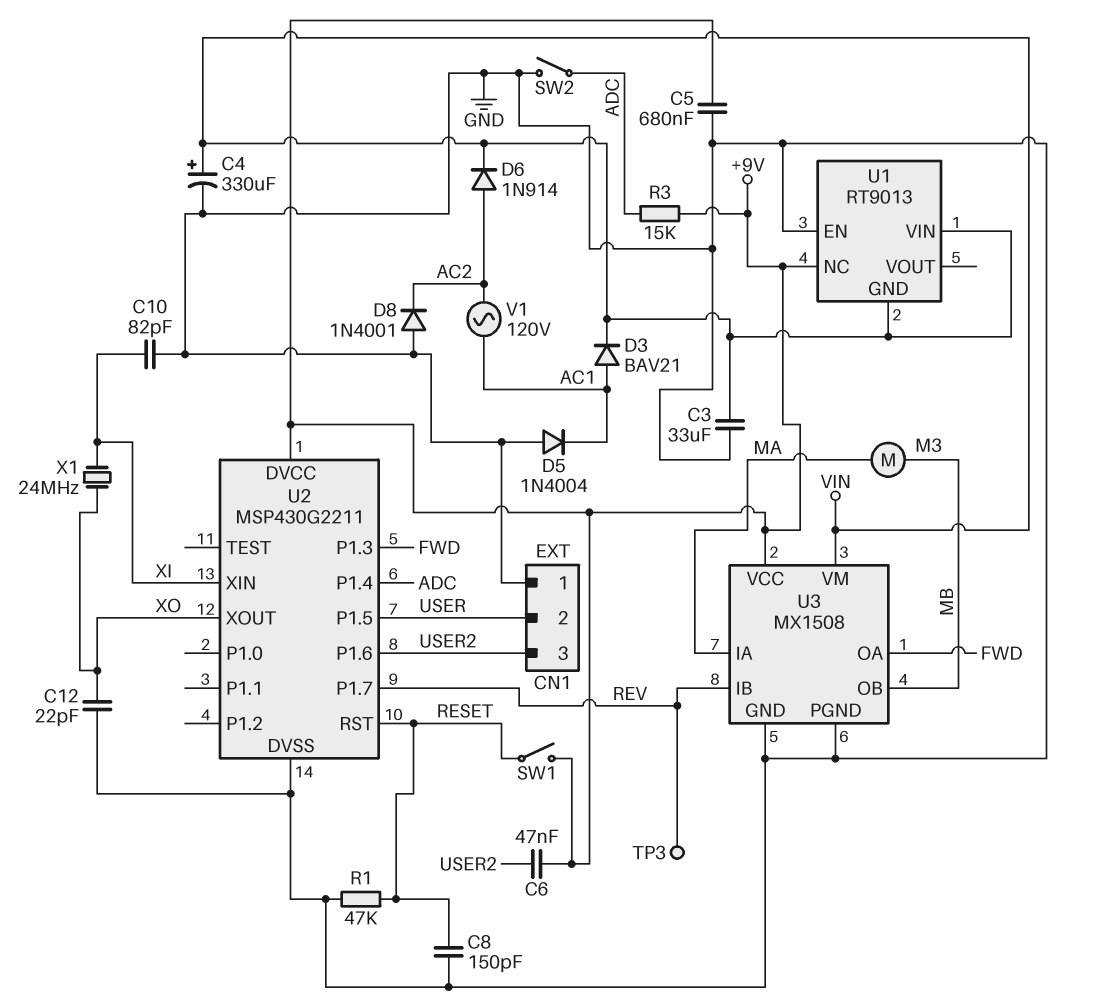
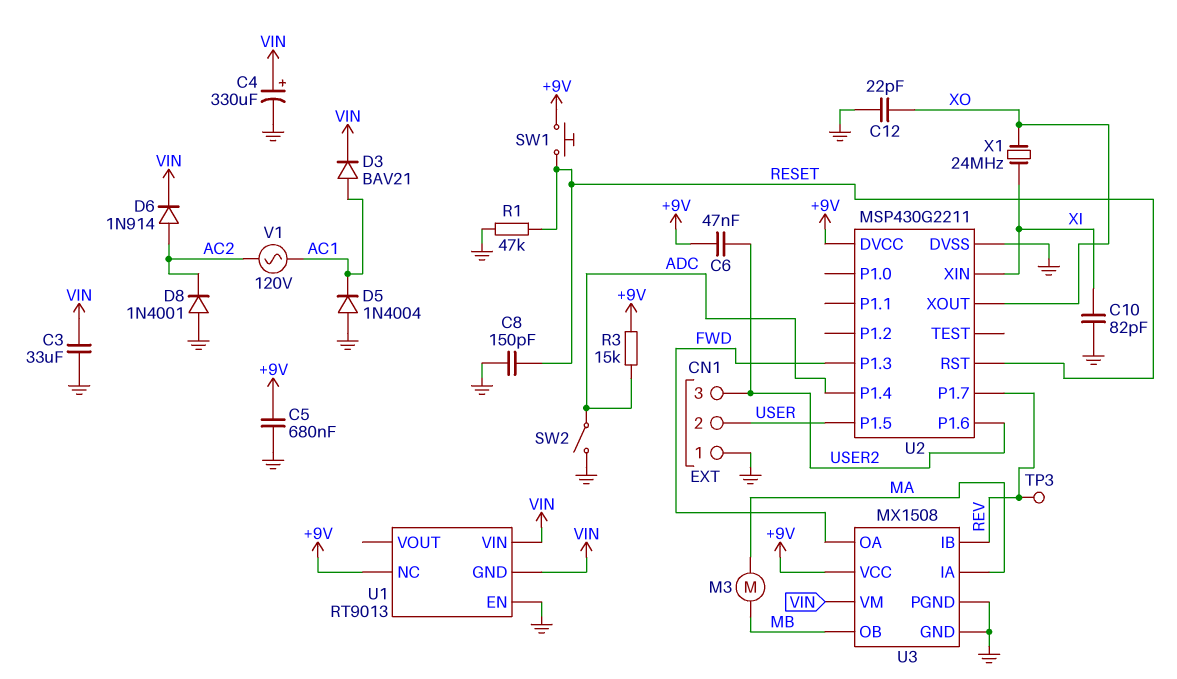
SW1: switch (+9V, RESET) -> button (+9V, RESET)

